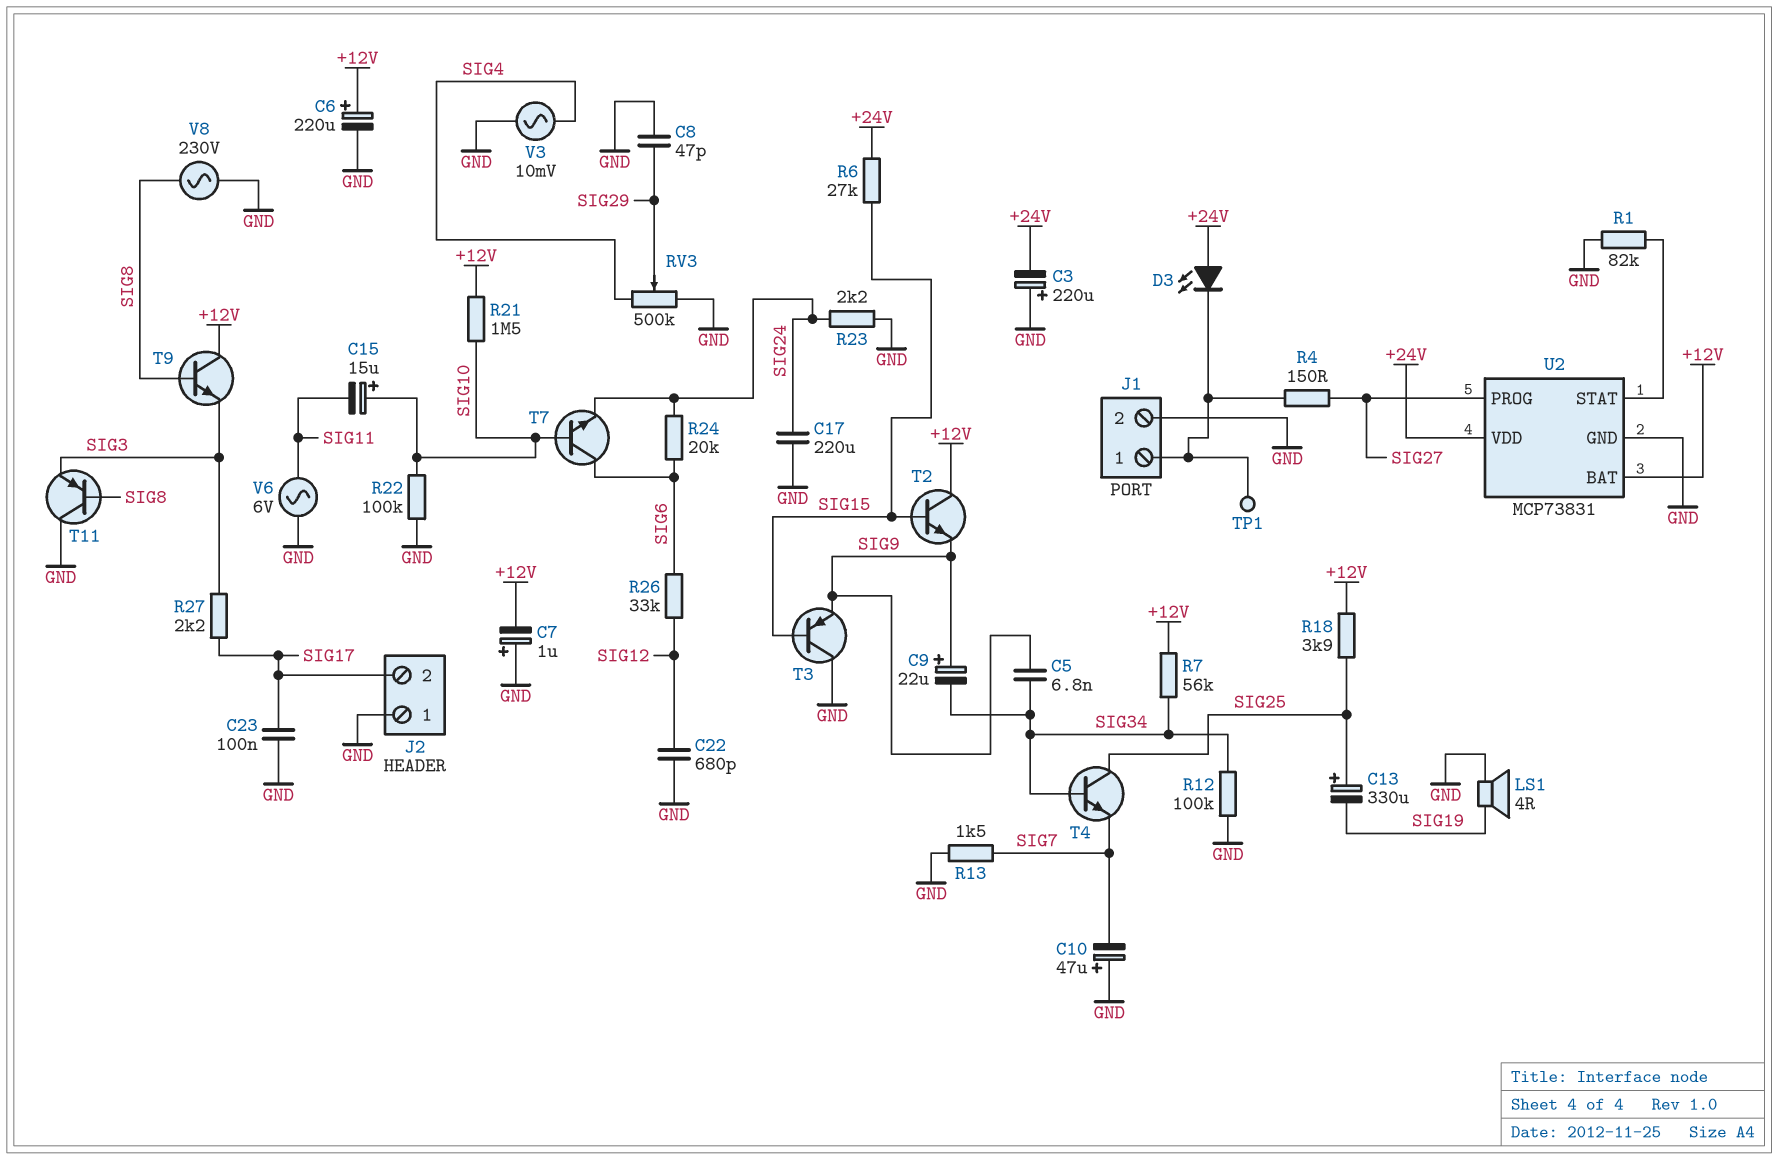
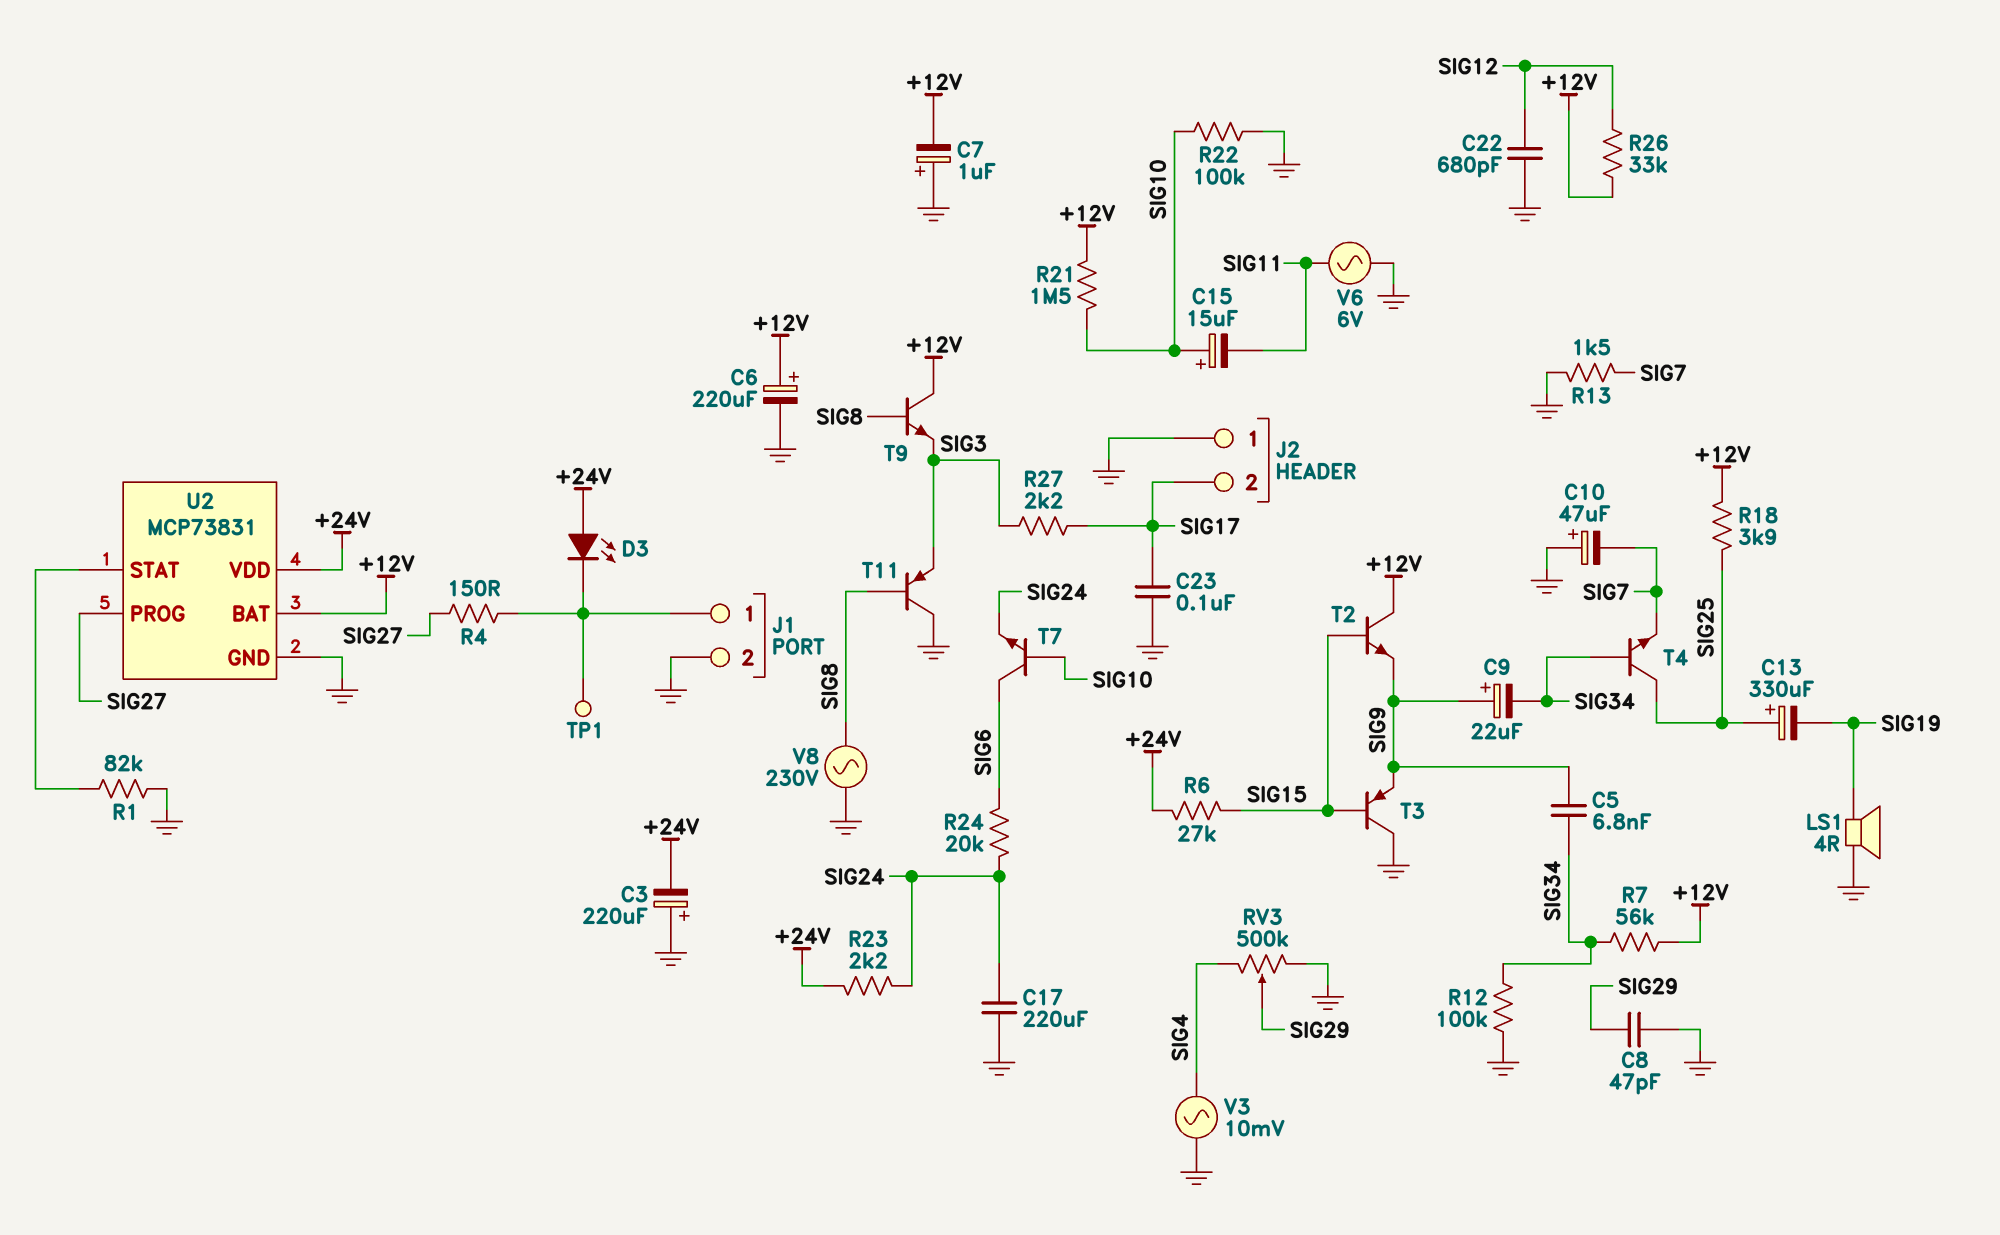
R23: 2.2k (GND, SIG24) -> 2.2k (+24V, SIG24)
R26: 33k (SIG6, SIG12) -> 33k (+12V, SIG12)

